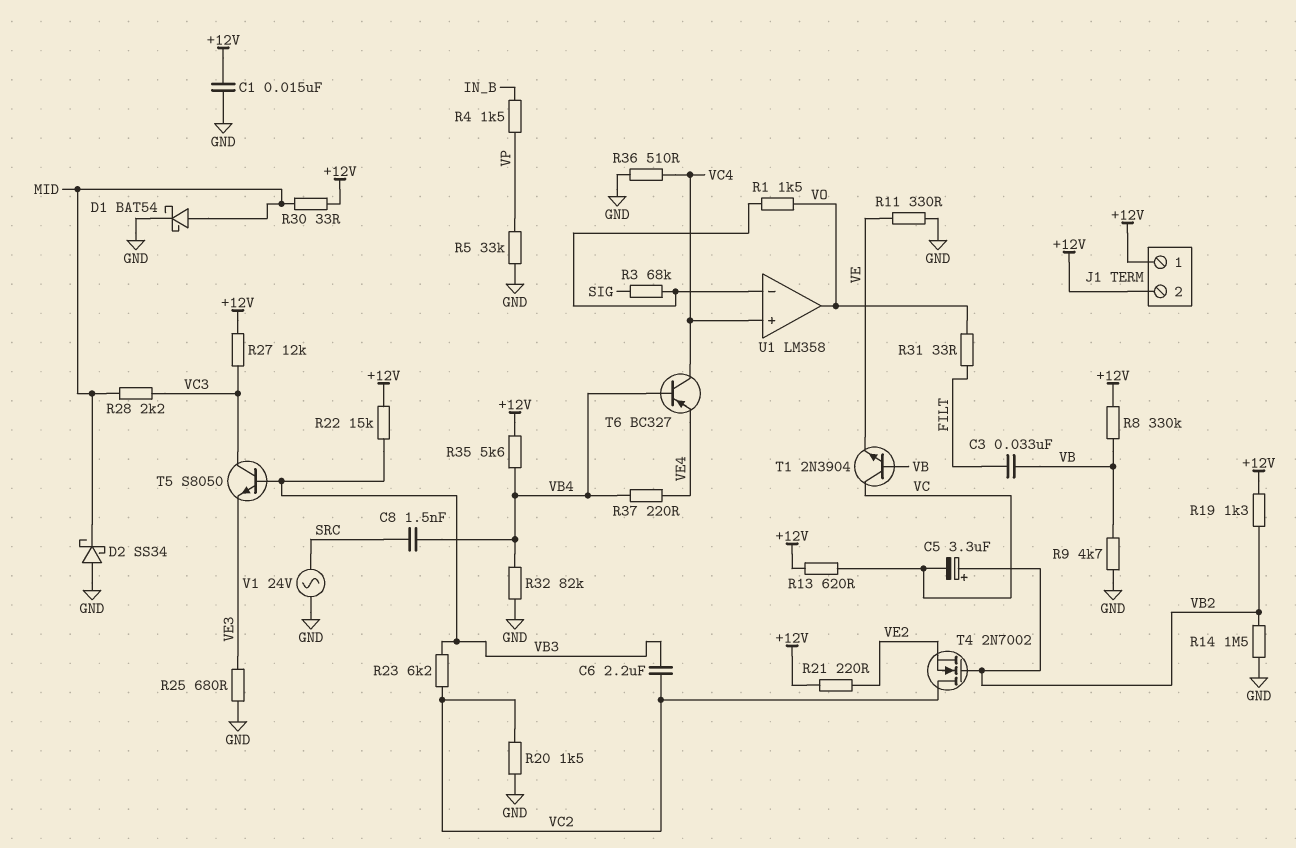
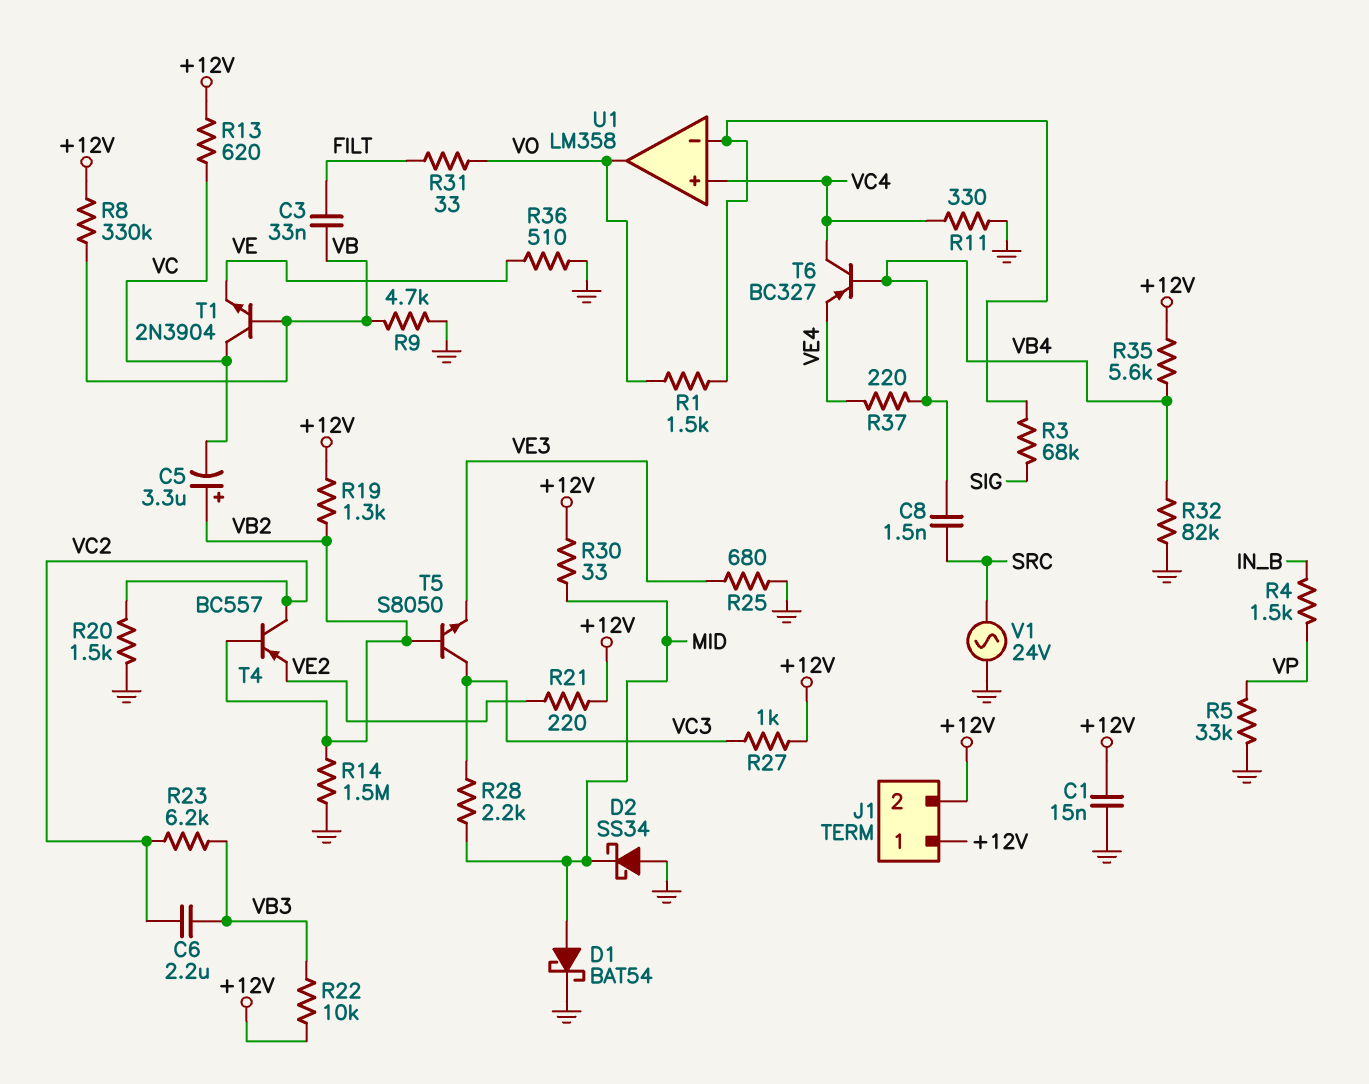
R11: 330 (GND, VE) -> 330 (GND, VC4)
R22: 15k (+12V, VB3) -> 10k (+12V, VB3)
R27: 12k (+12V, VC3) -> 1k (+12V, VC3)
R36: 510 (GND, VC4) -> 510 (GND, VE)
T4: NMOS 2N7002 (G VB2, D VC2, S VE2) -> PNP BC557 (B VB2, C VC2, E VE2)
T5: NPN S8050 (B VB3, C VC3, E VE3) -> NPN S8050 (B VB2, C VC3, E VE3)

